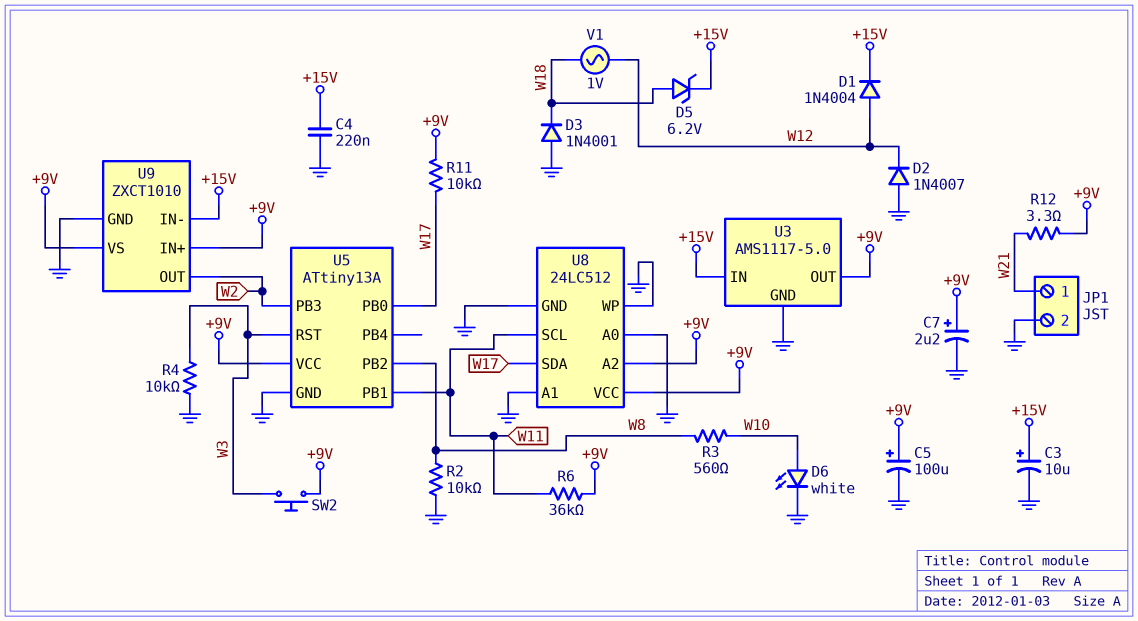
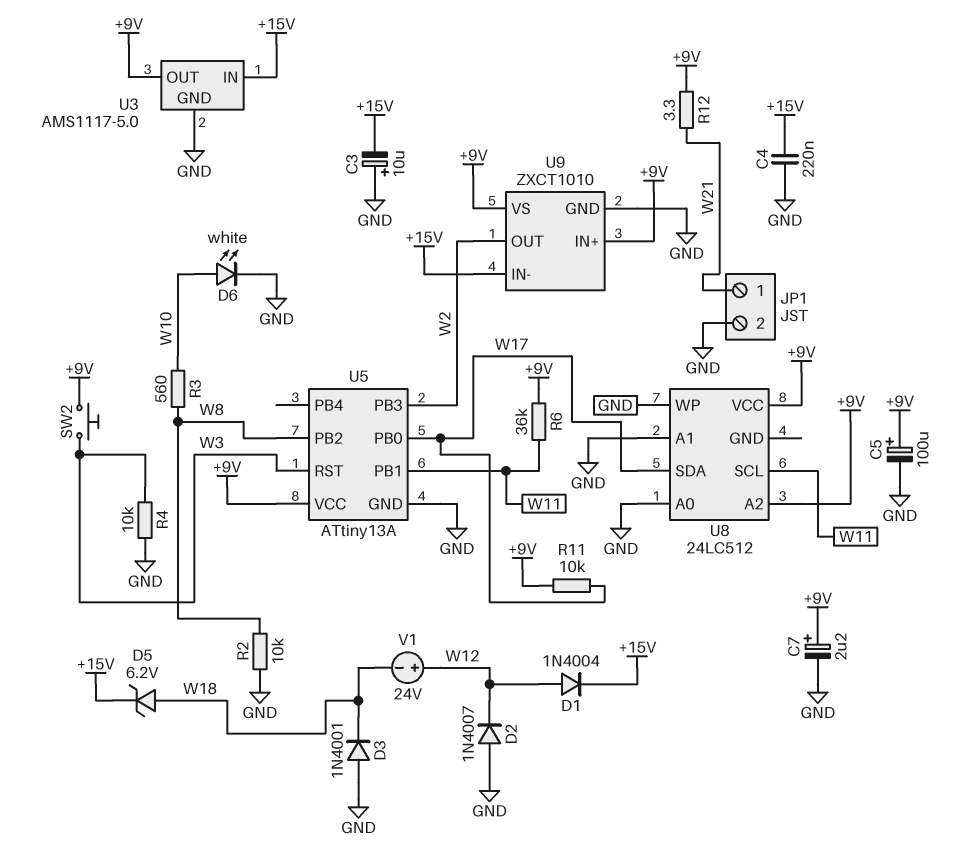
C3: 10uF (plus +15V, minus GND) -> 10uF (plus GND, minus +15V)
U8 pin GND: GND -> none
V1: AC 1V (W12, W18) -> 24V (plus W12, minus W18)

